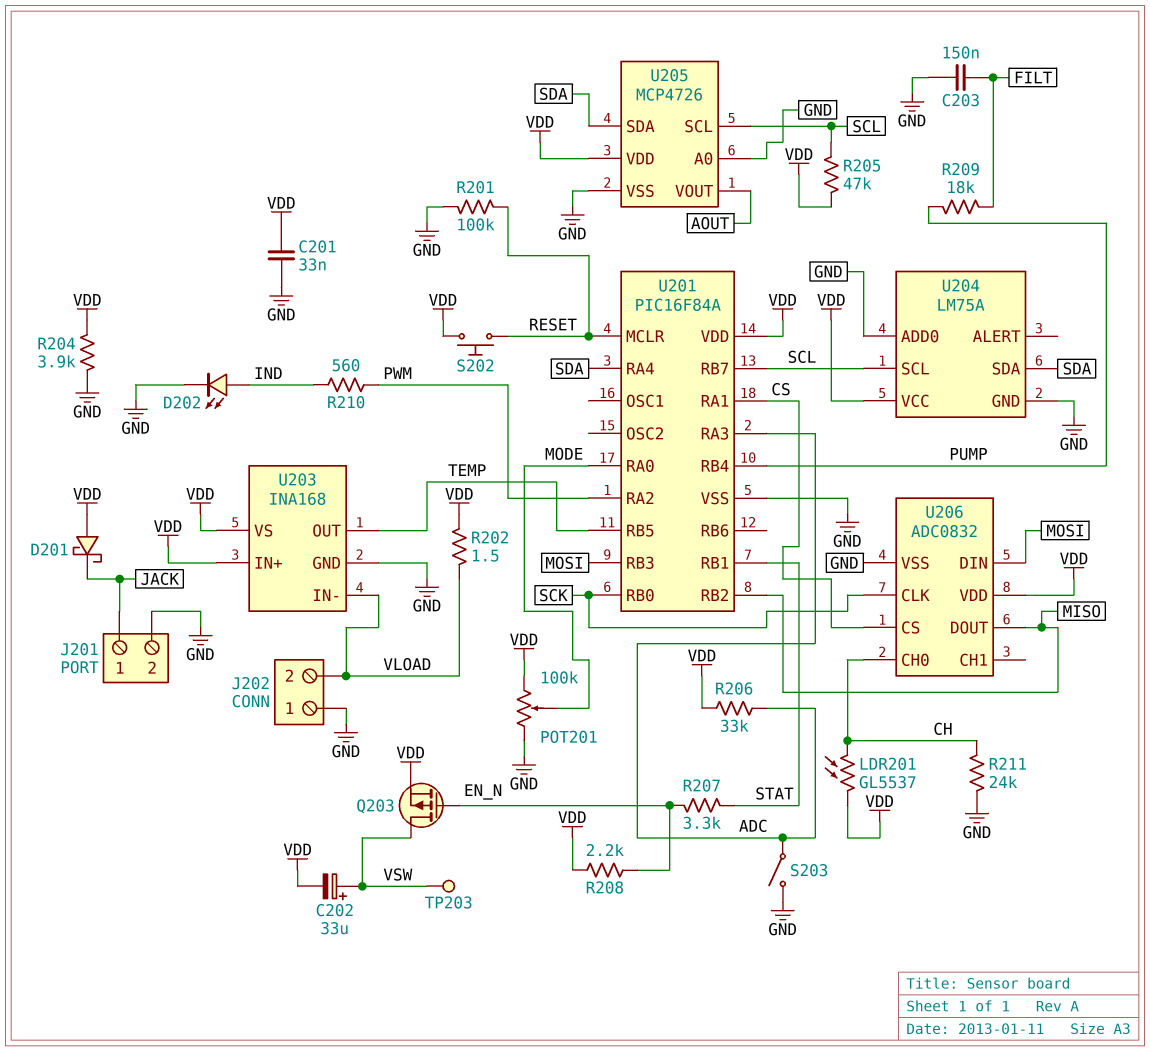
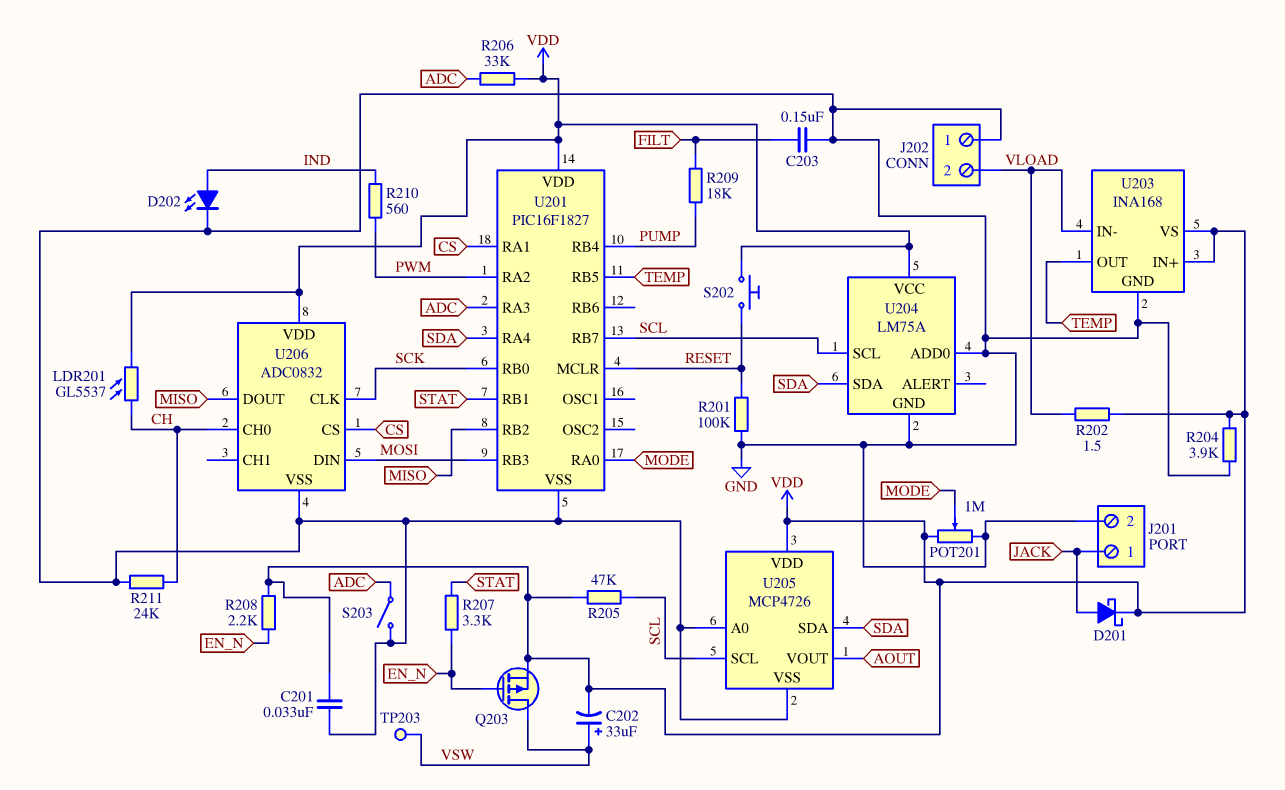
D201: schottky (A VDD, K JACK) -> schottky (A JACK, K VDD)
POT201: 100k (GND, VDD, wiper MODE) -> 1M (GND, VDD, wiper MODE)
U201: PIC16F84A -> PIC16F1827

